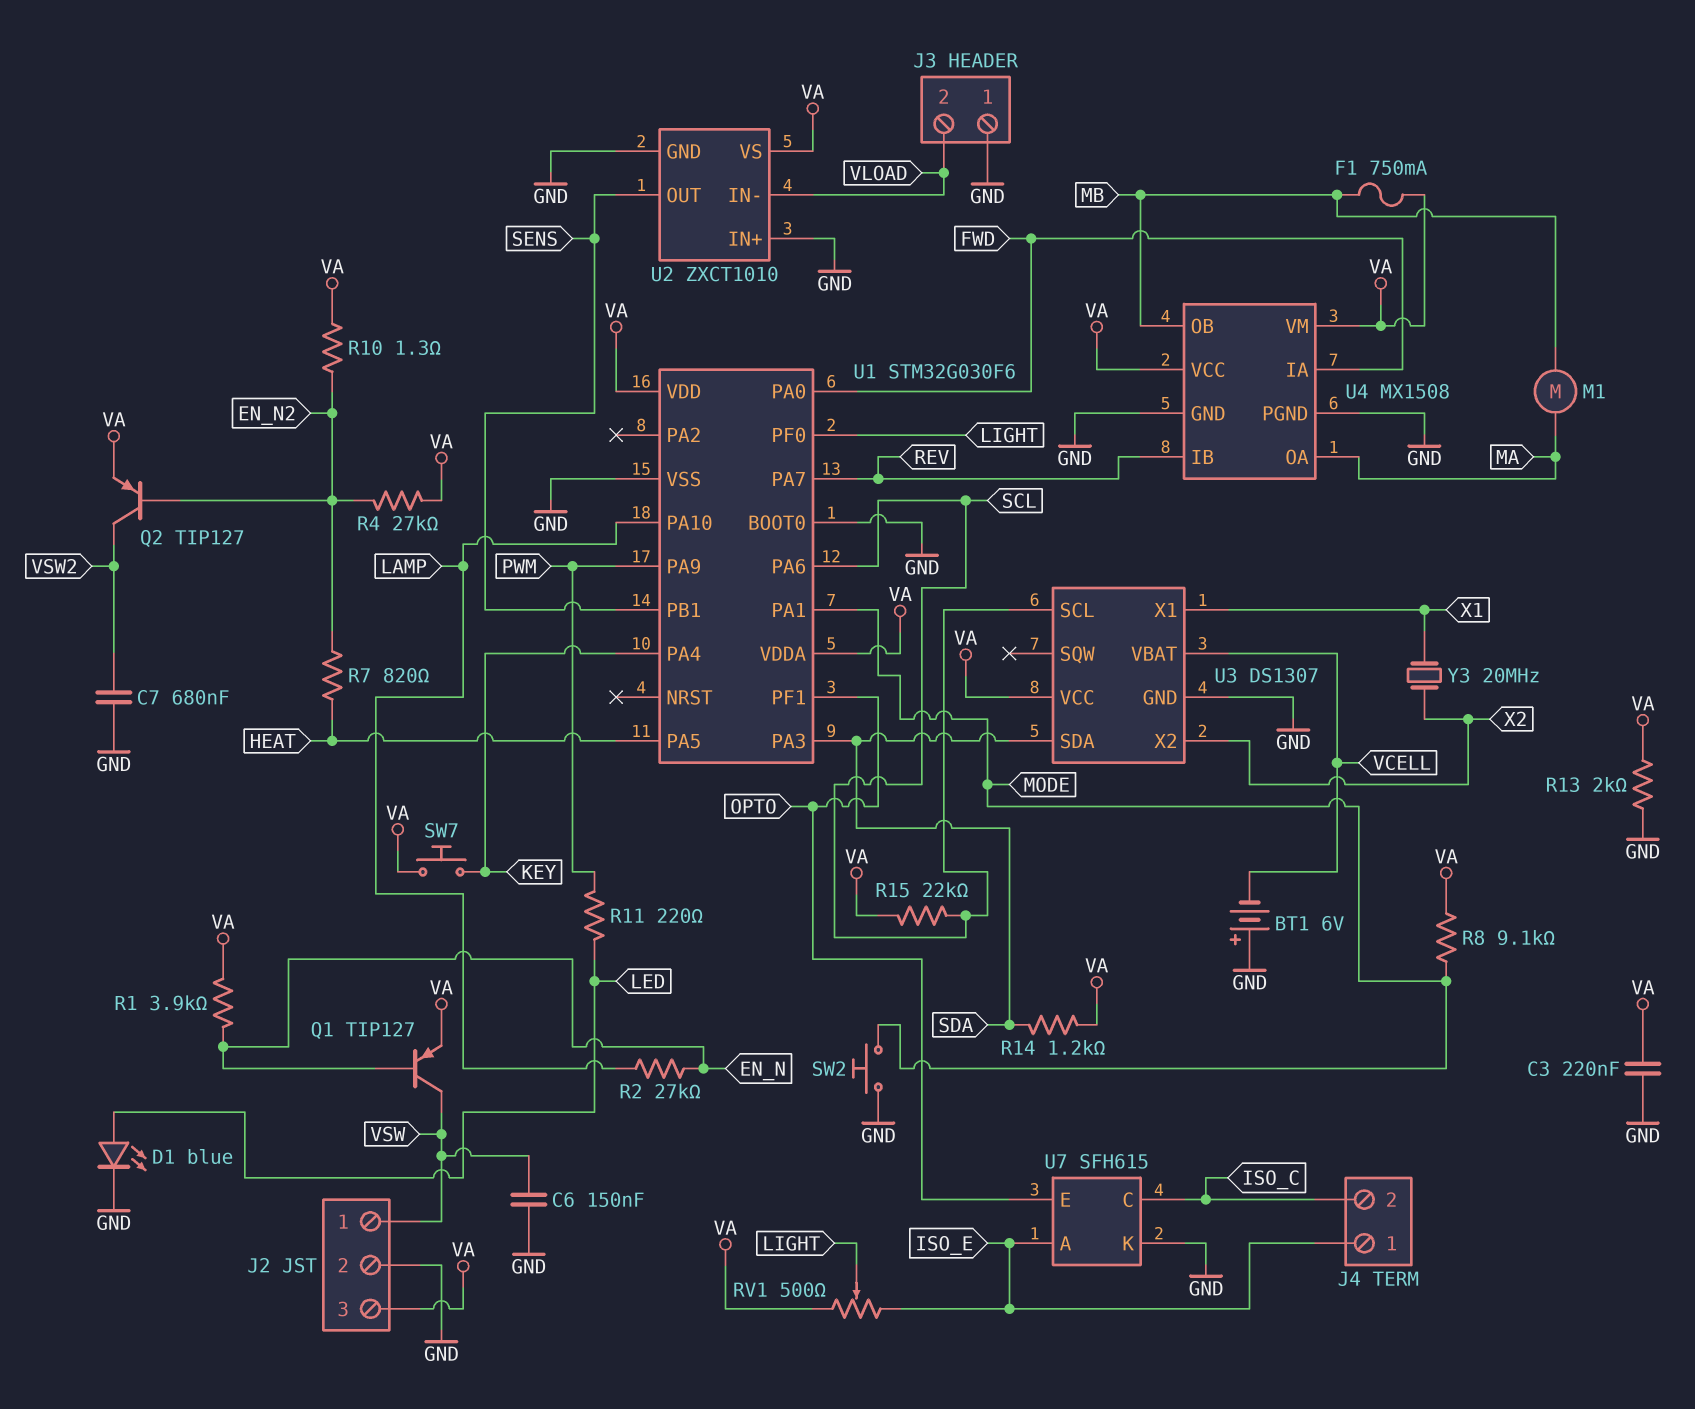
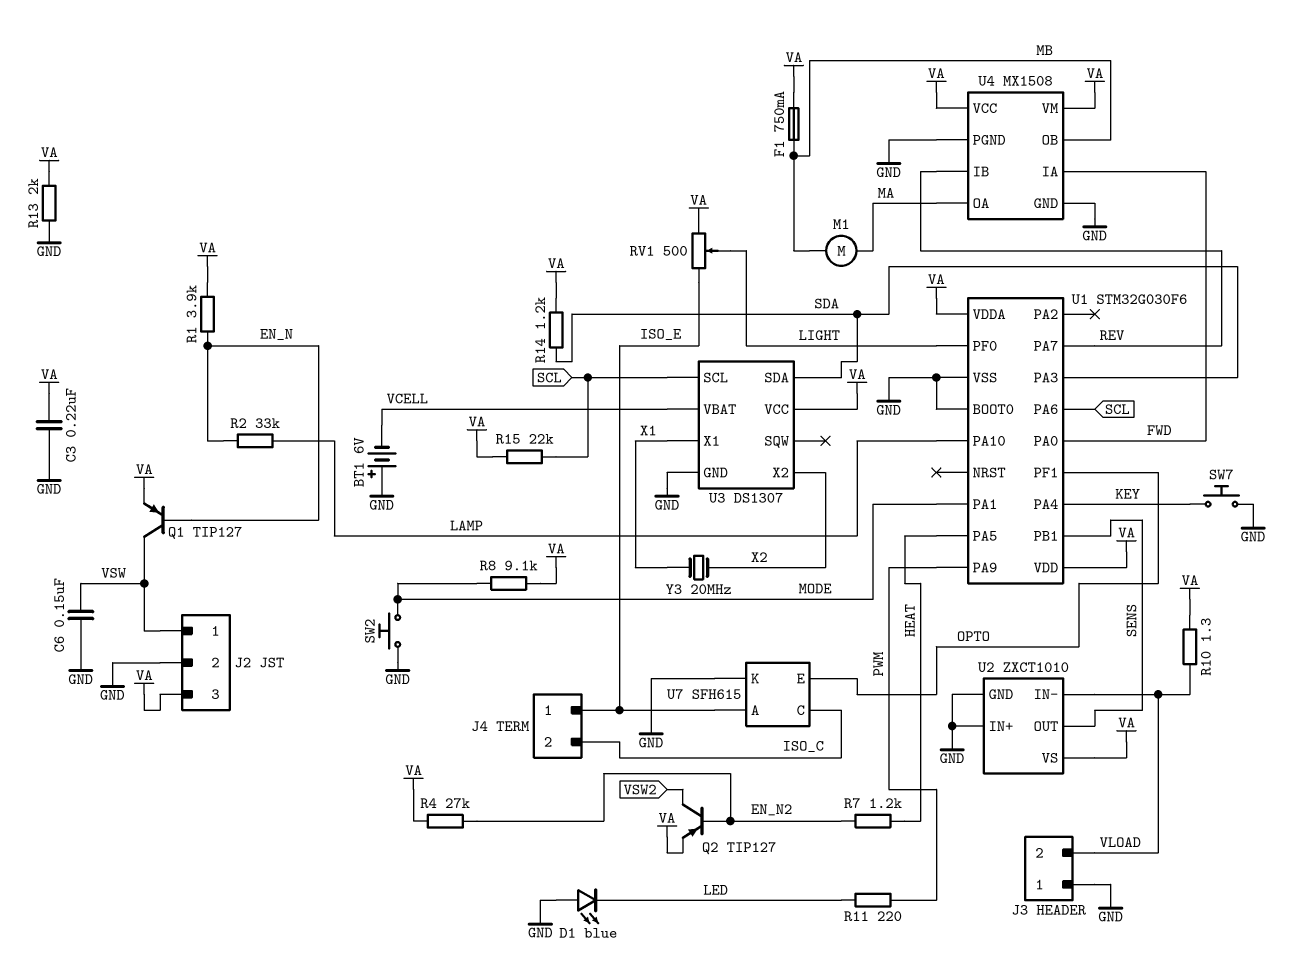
C7: 680nF (GND, VSW2) -> none
D1: LED blue (A LED, K GND) -> LED blue (A GND, K LED)
R2: 27k (EN_N, LAMP) -> 33k (EN_N, LAMP)
R7: 820 (EN_N2, HEAT) -> 1.2k (EN_N2, HEAT)
R10: 1.3 (EN_N2, VA) -> 1.3 (VA, VLOAD)
SW7: button (KEY, VA) -> button (GND, KEY)

